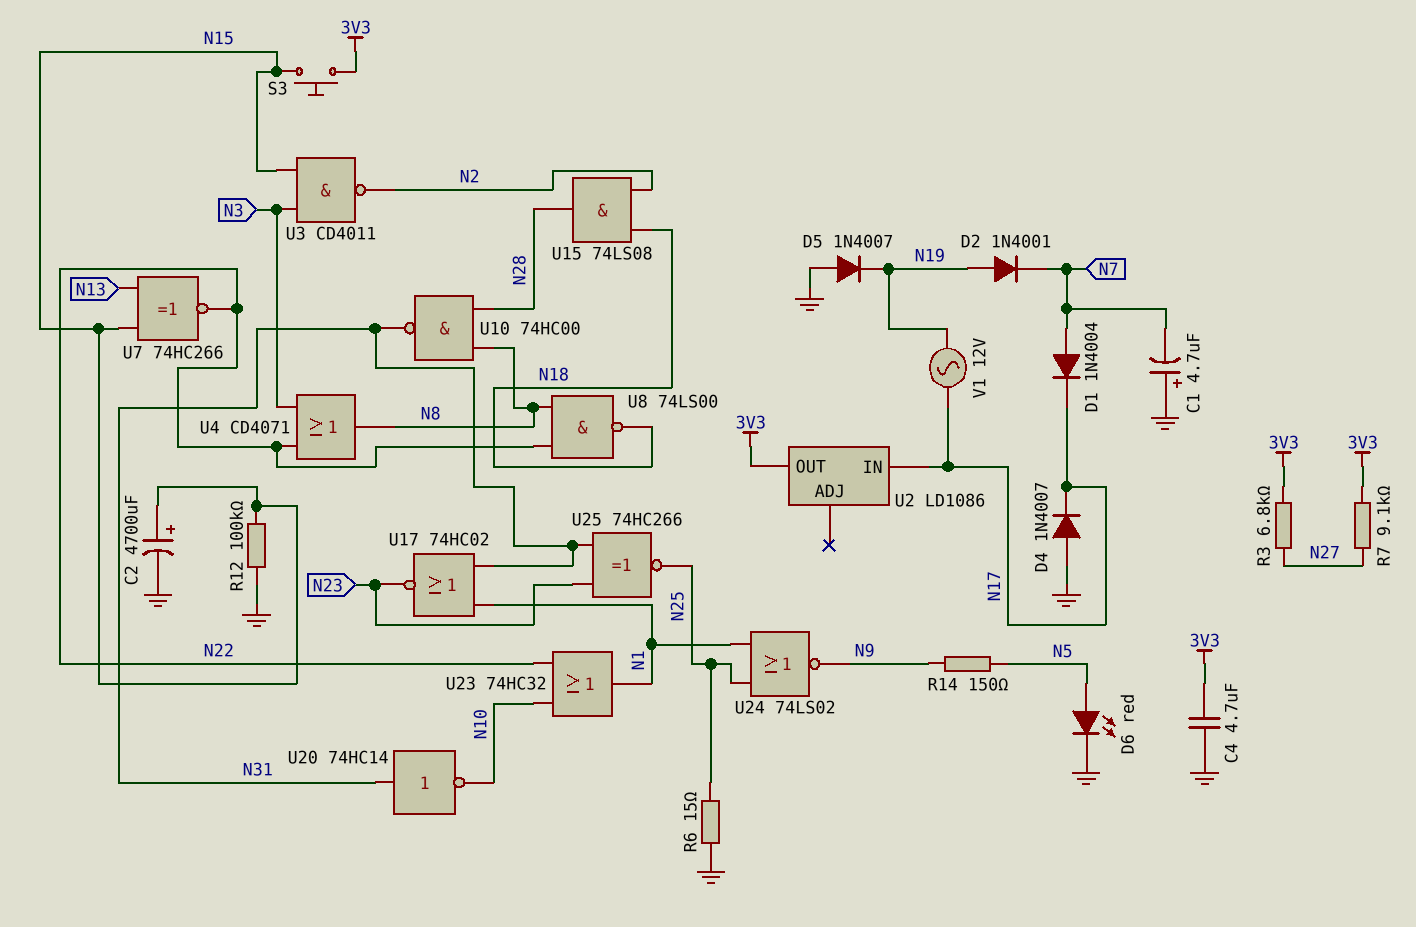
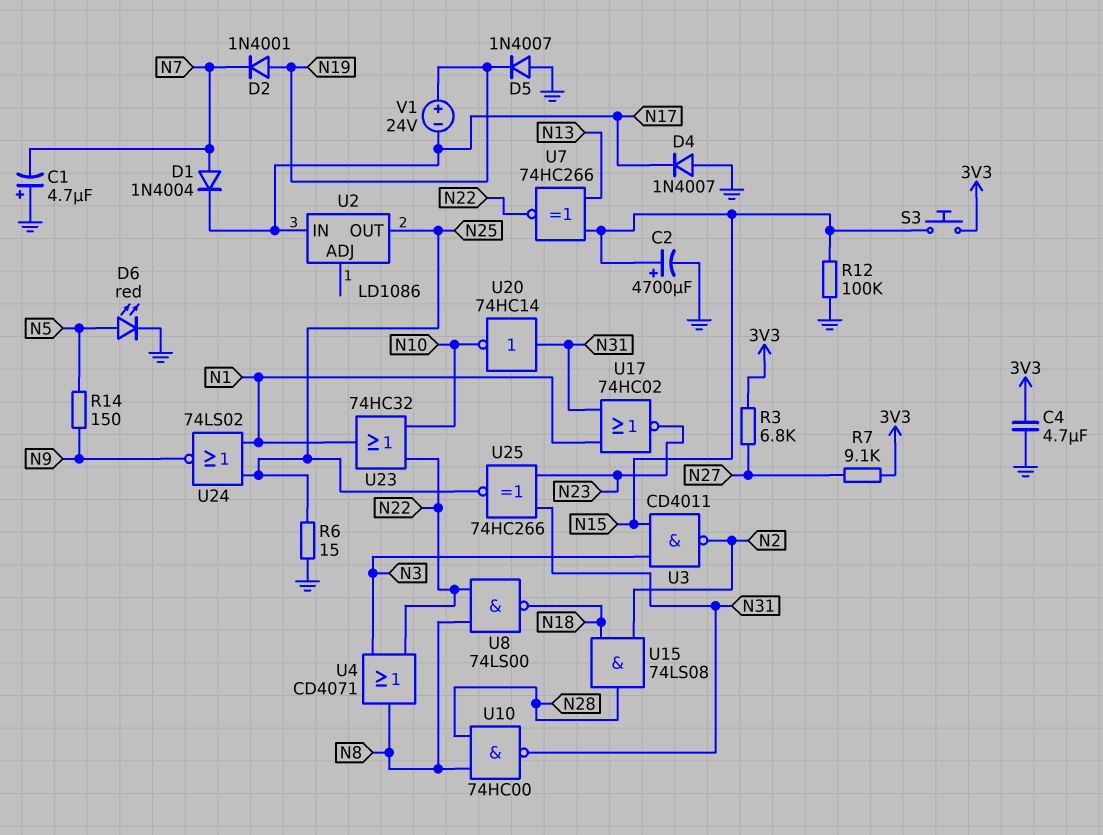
U2 pin OUT: 3V3 -> N25
V1: AC 12V (N17, N19) -> 24V (plus N19, minus N17)

